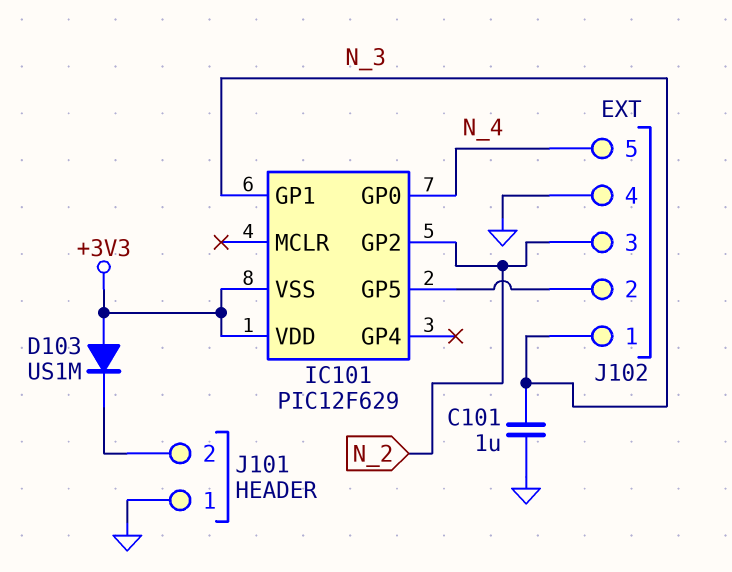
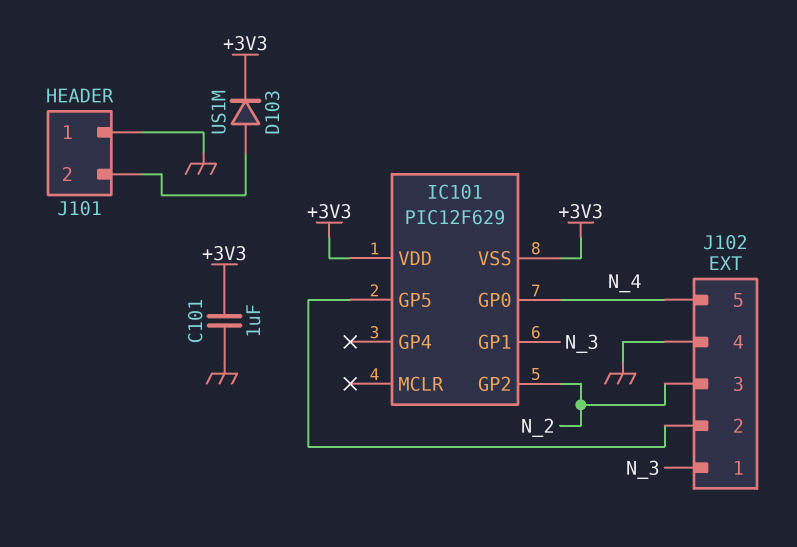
C101: 1uF (GND, N_3) -> 1uF (+3V3, GND)
D103: diode US1M (A +3V3, K J101/2) -> diode US1M (A J101/2, K +3V3)

